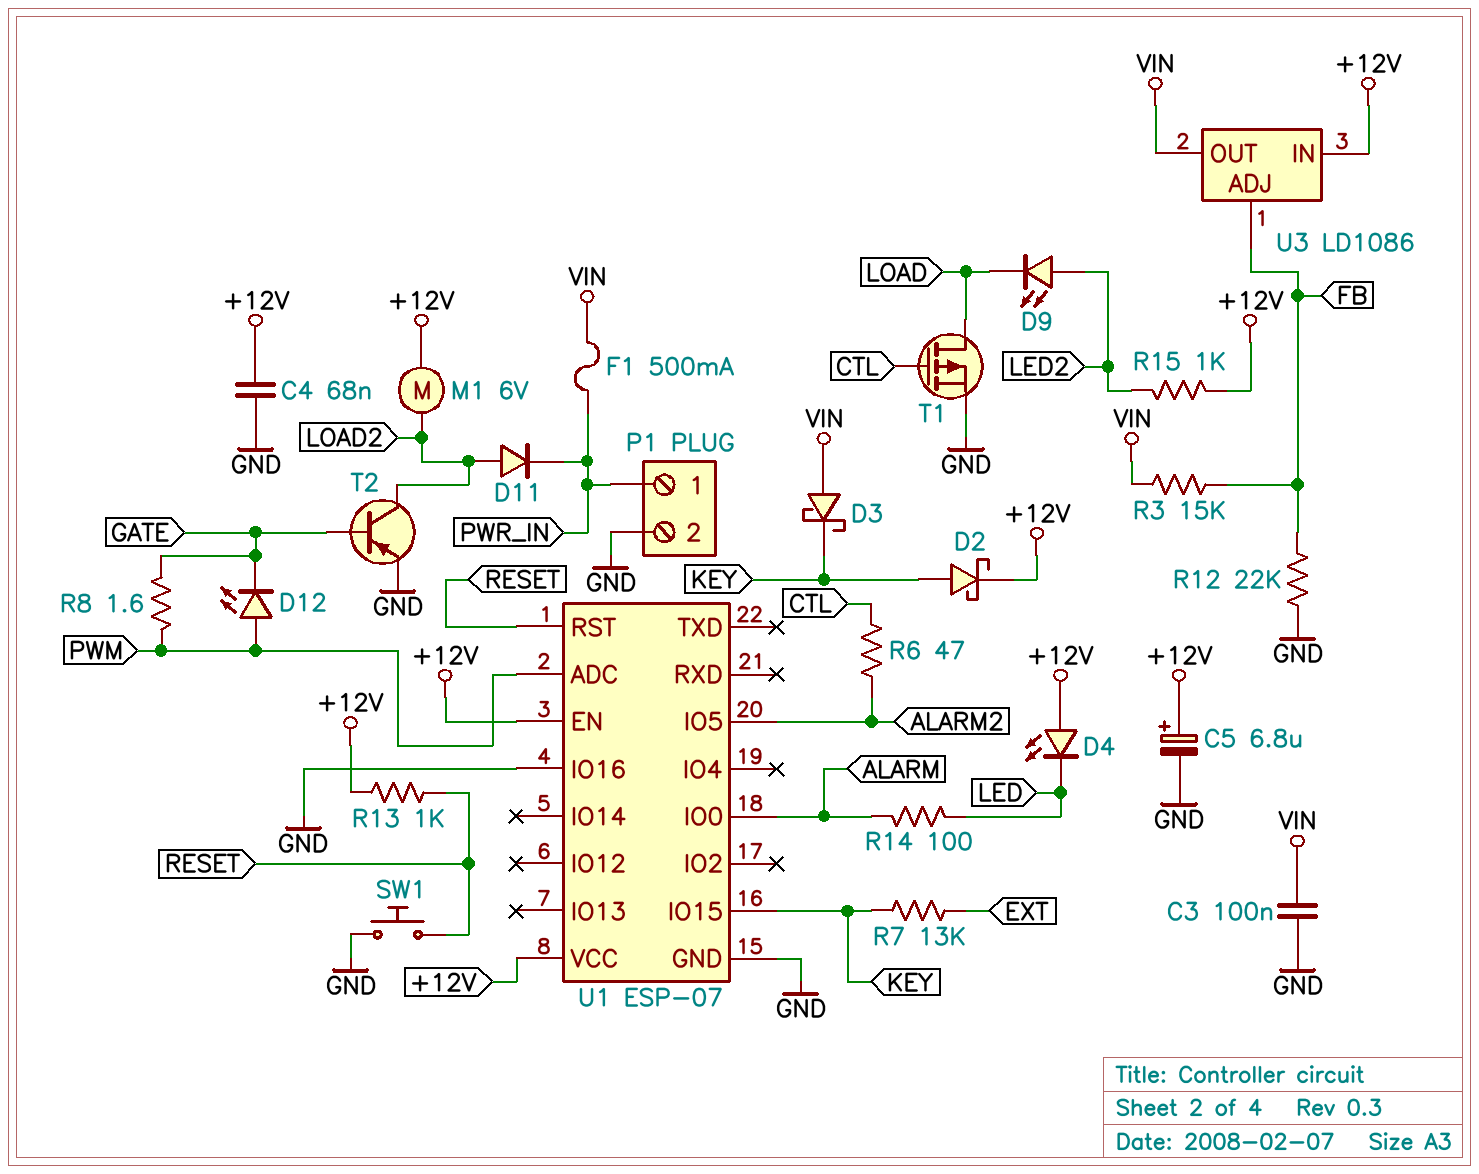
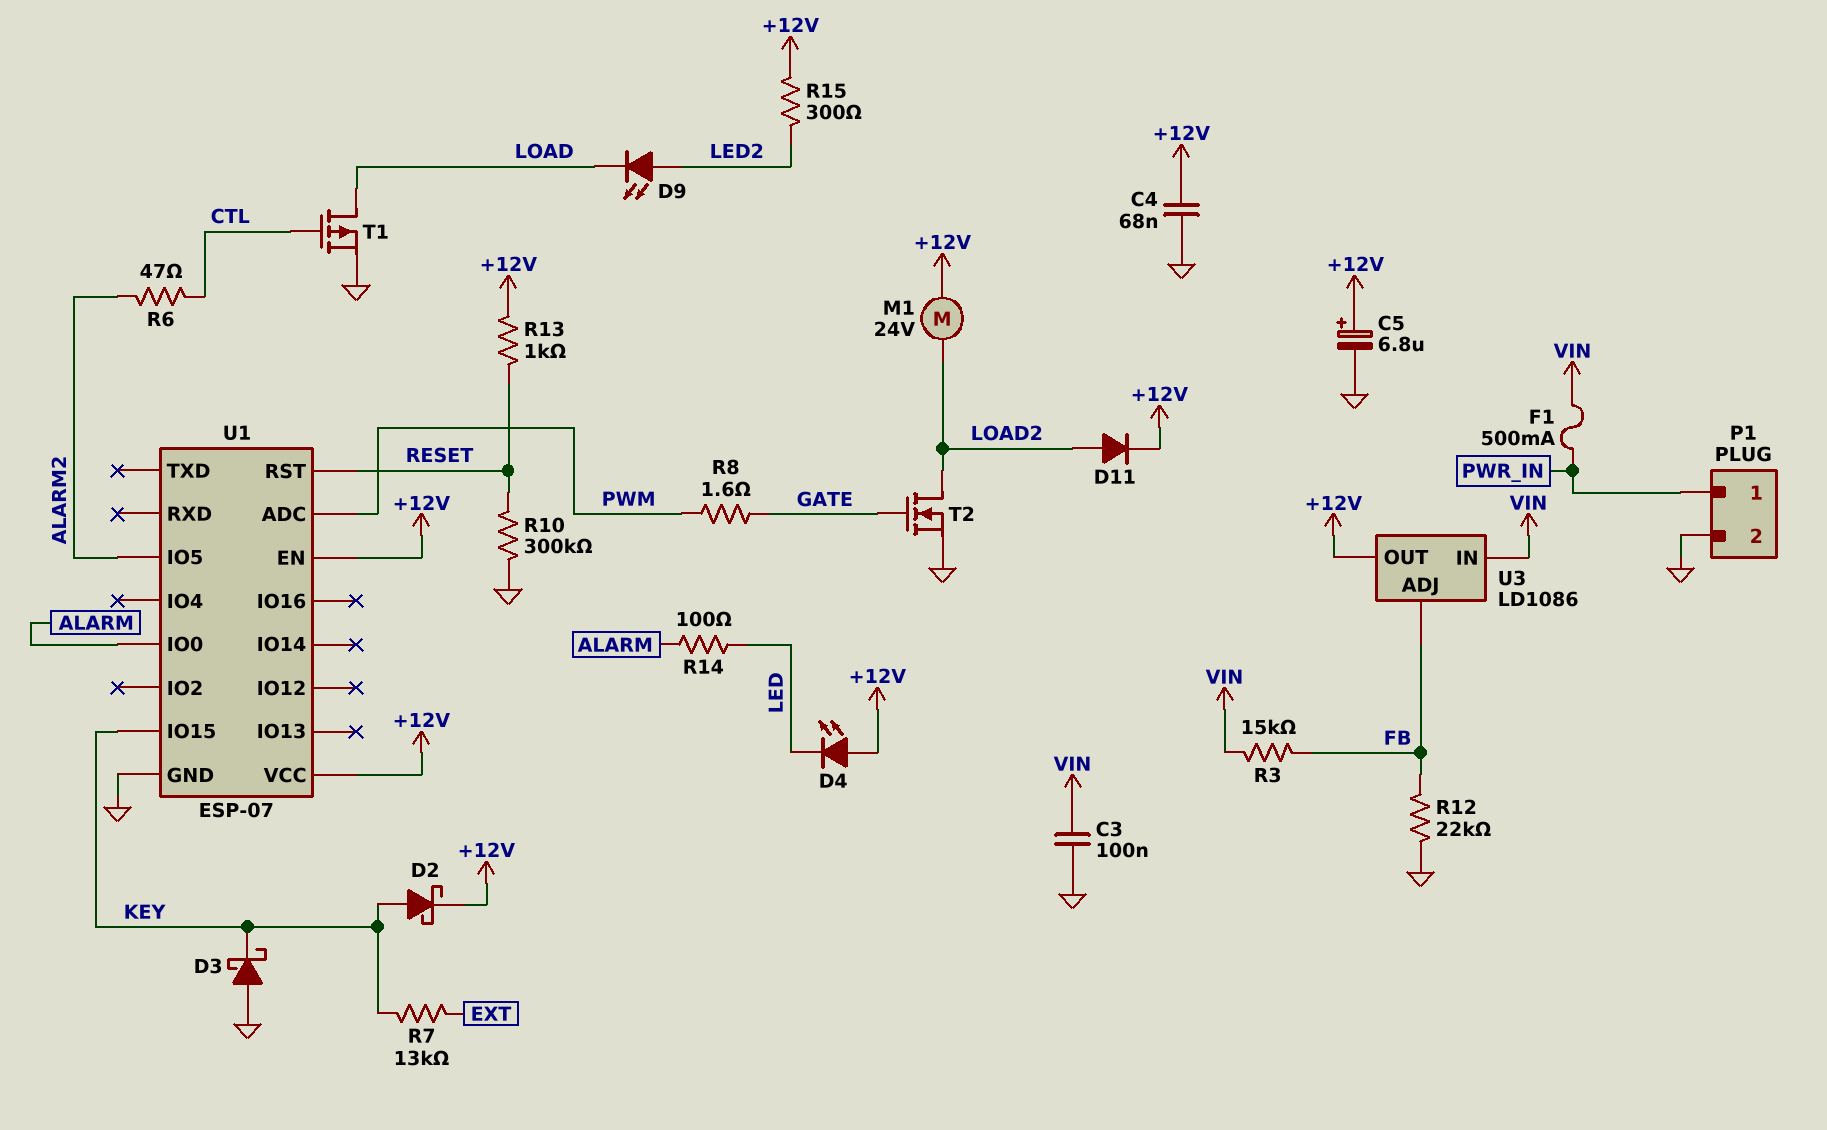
D3: schottky (A VIN, K KEY) -> schottky (A GND, K KEY)
D11: diode (A LOAD2, K PWR_IN) -> diode (A LOAD2, K +12V)
D12: LED (A PWM, K GATE) -> none
M1: motor 6V (+12V, LOAD2) -> motor 24V (+12V, LOAD2)
R10: none -> 300k (GND, RESET)
R15: 1k (+12V, LED2) -> 300 (+12V, LED2)
SW1: button (GND, RESET) -> none
T2: PNP (B GATE, C LOAD2, E GND) -> NMOS (G GATE, D LOAD2, S GND)
U1 pin IO16: GND -> none
U3 pin IN: +12V -> VIN
U3 pin OUT: VIN -> +12V

